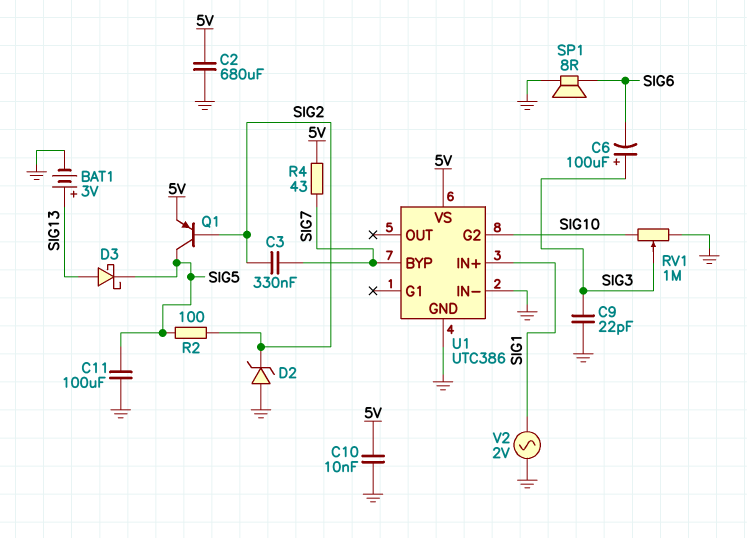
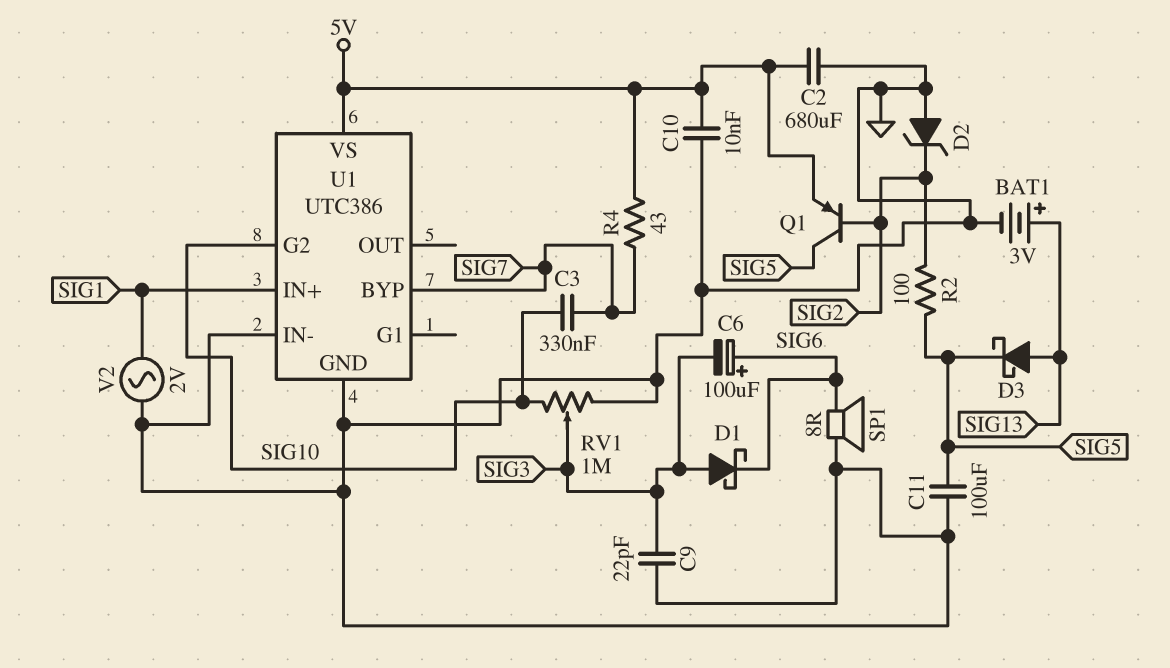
C3: 330nF (SIG2, SIG7) -> 330nF (SIG7, SIG10)
C6: 100uF (plus SIG3, minus SIG6) -> 100uF (plus SIG6, minus SIG3)
D1: none -> schottky (A SIG3, K SIG6)

